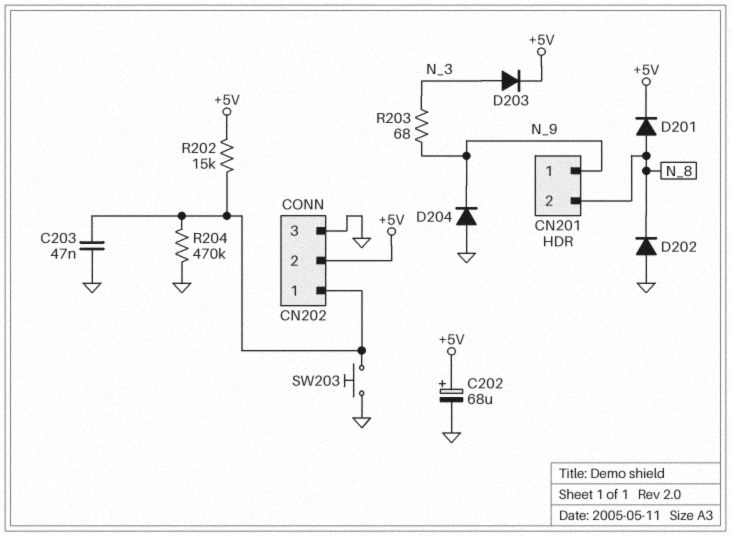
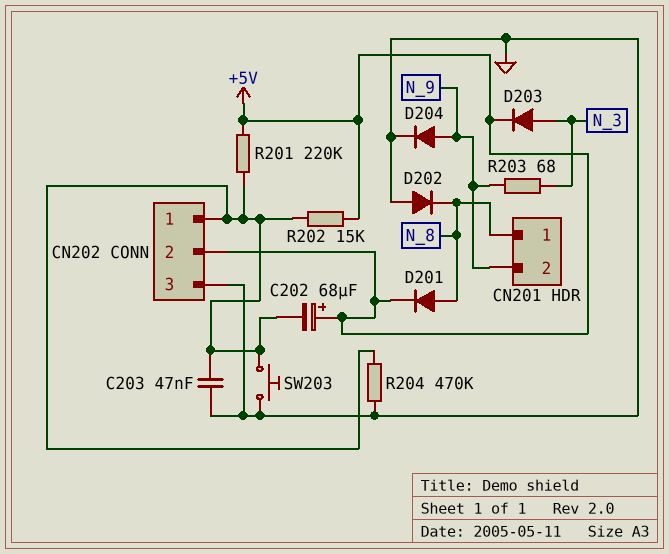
C202: 68uF (plus +5V, minus GND) -> 68uF (plus +5V, minus CN202/1)
CN201 pin 1: N_9 -> N_8
CN201 pin 2: N_8 -> N_9
D204: diode (A GND, K N_9) -> diode (A N_9, K GND)
R201: none -> 220k (+5V, CN202/1)

